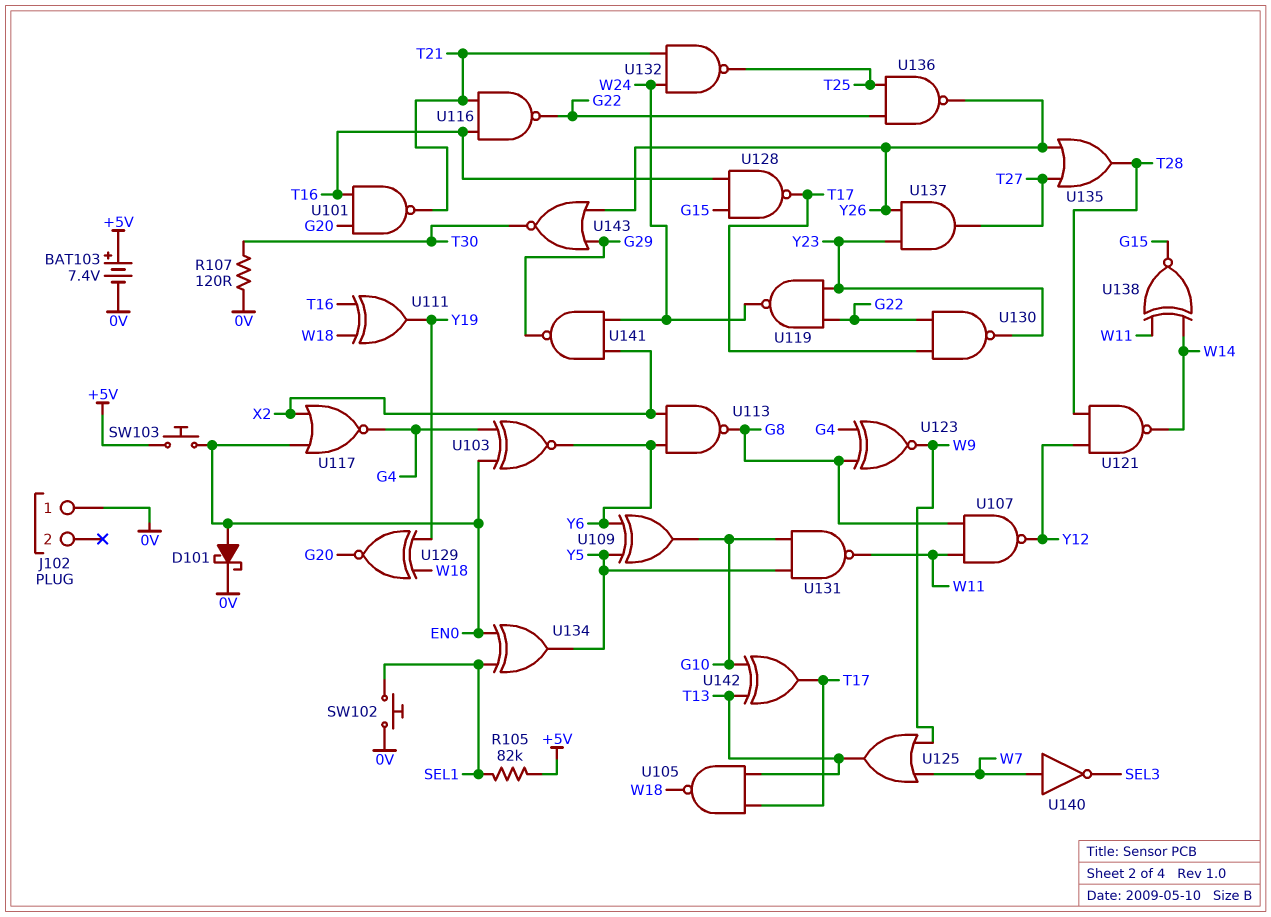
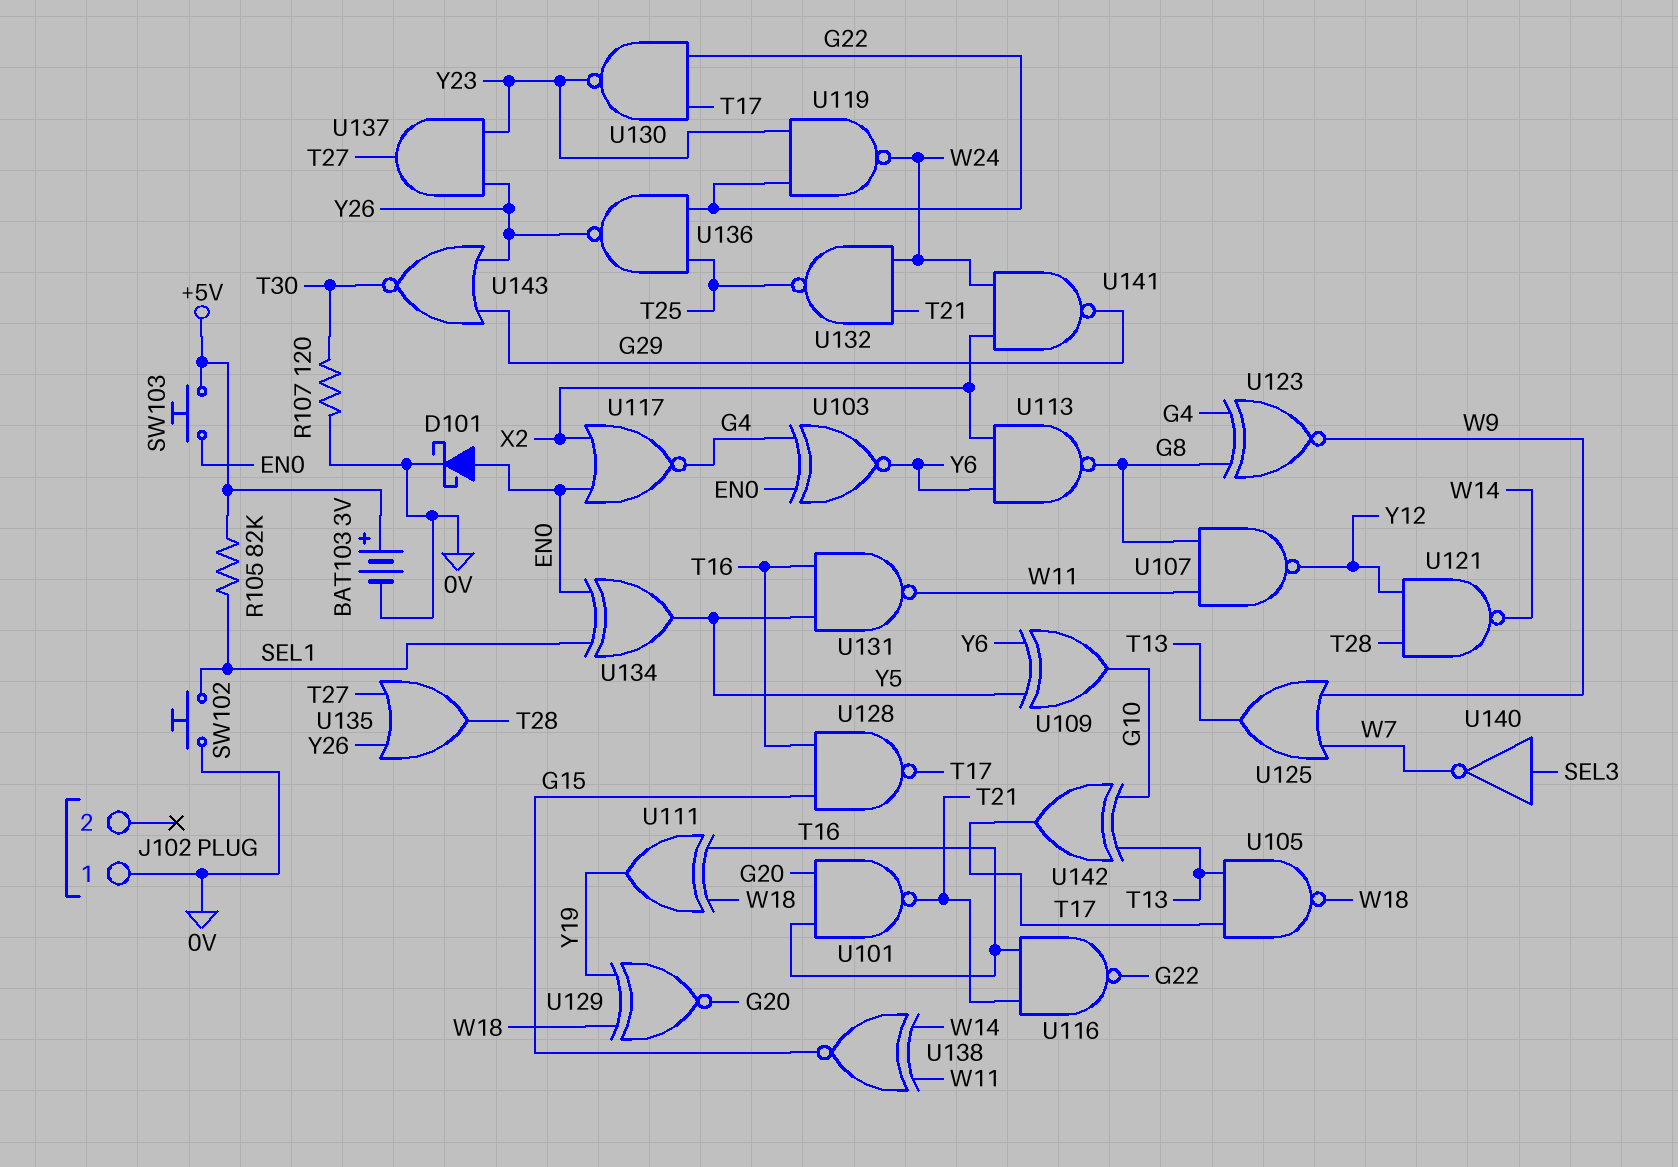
BAT103: 7.4V (plus +5V, minus 0V) -> 3V (plus +5V, minus 0V)
U131: NAND (in G10, in Y5, out W11) -> NAND (in T16, in Y5, out W11)
U140: NOT (in W7, out SEL3) -> NOT (in SEL3, out W7)

